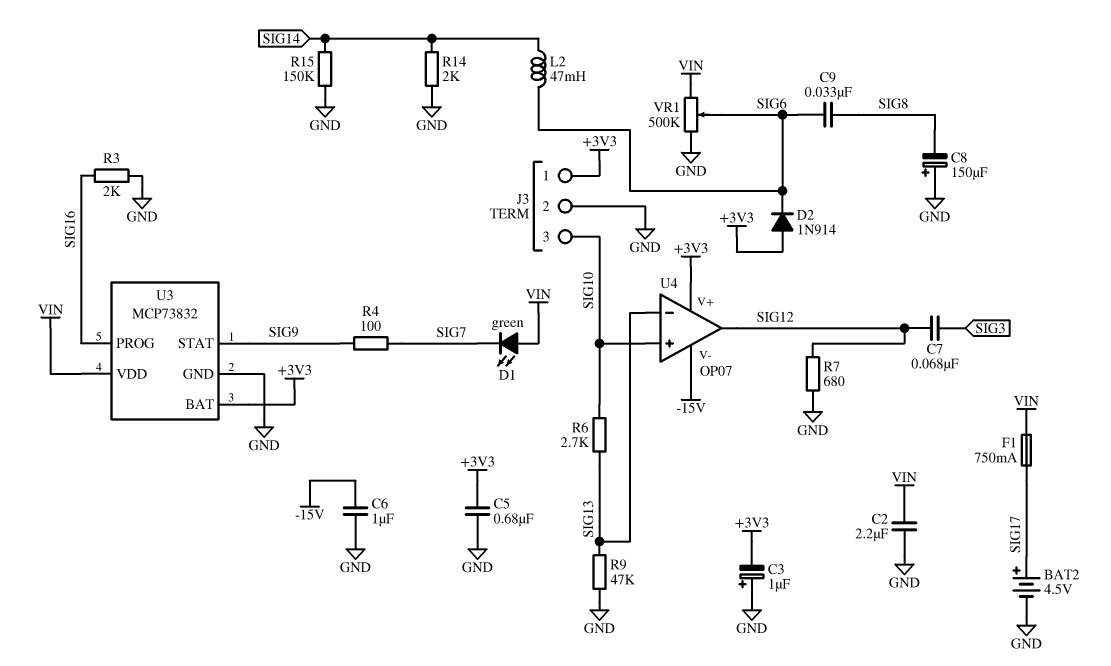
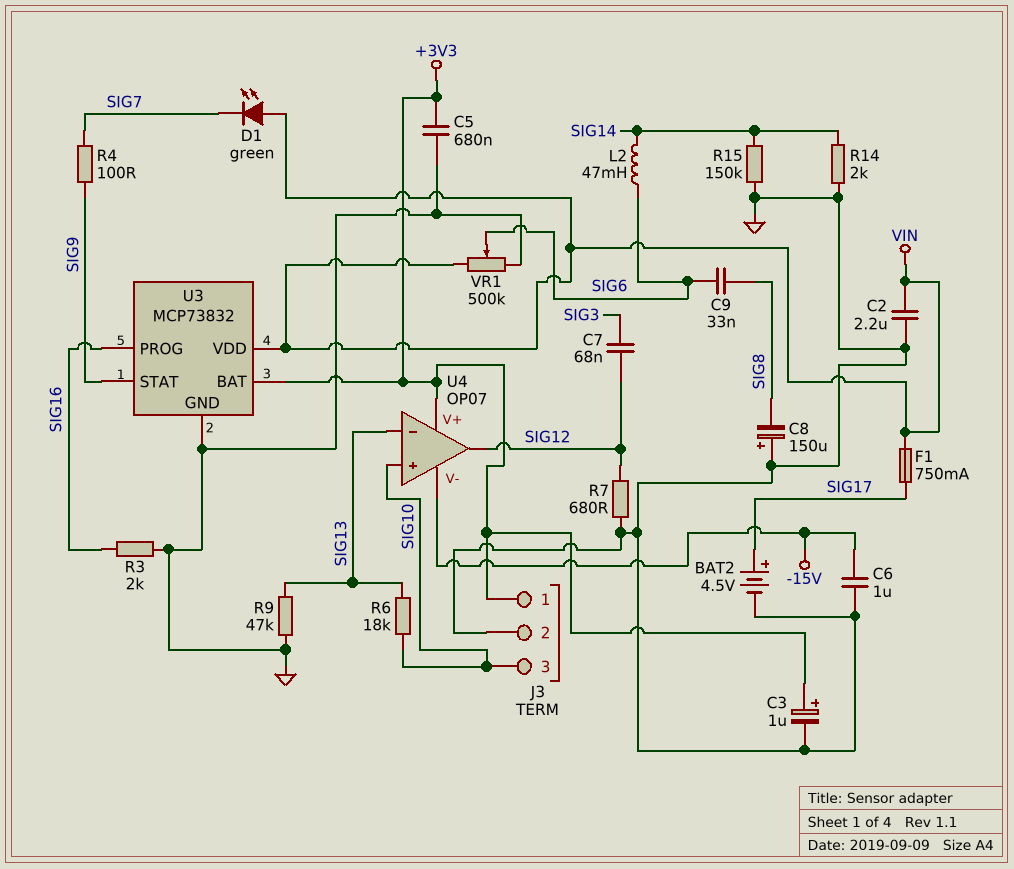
C3: 1uF (plus GND, minus +3V3) -> 1uF (plus +3V3, minus GND)
D2: diode 1N914 (A +3V3, K SIG6) -> none
R6: 2.7k (SIG10, SIG13) -> 18k (SIG10, SIG13)

